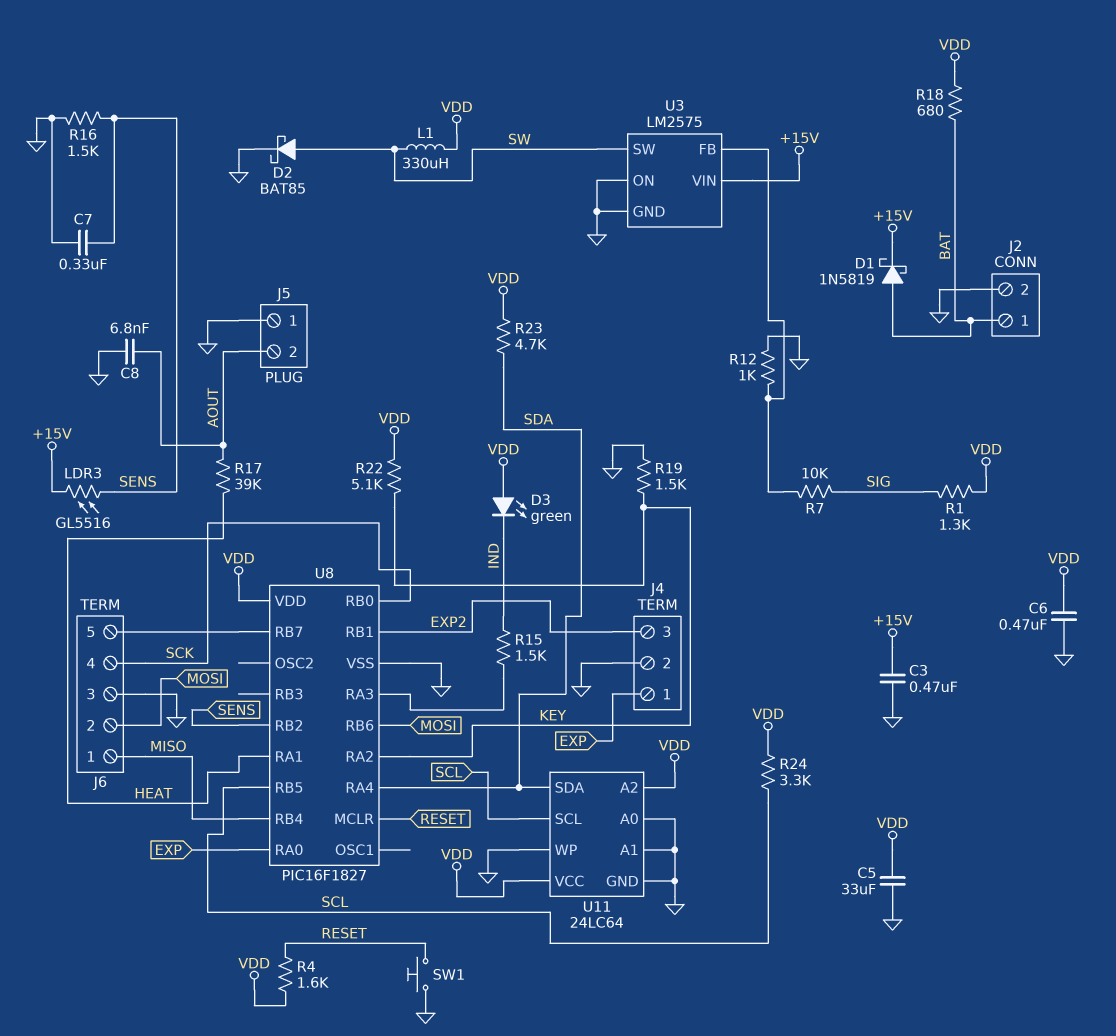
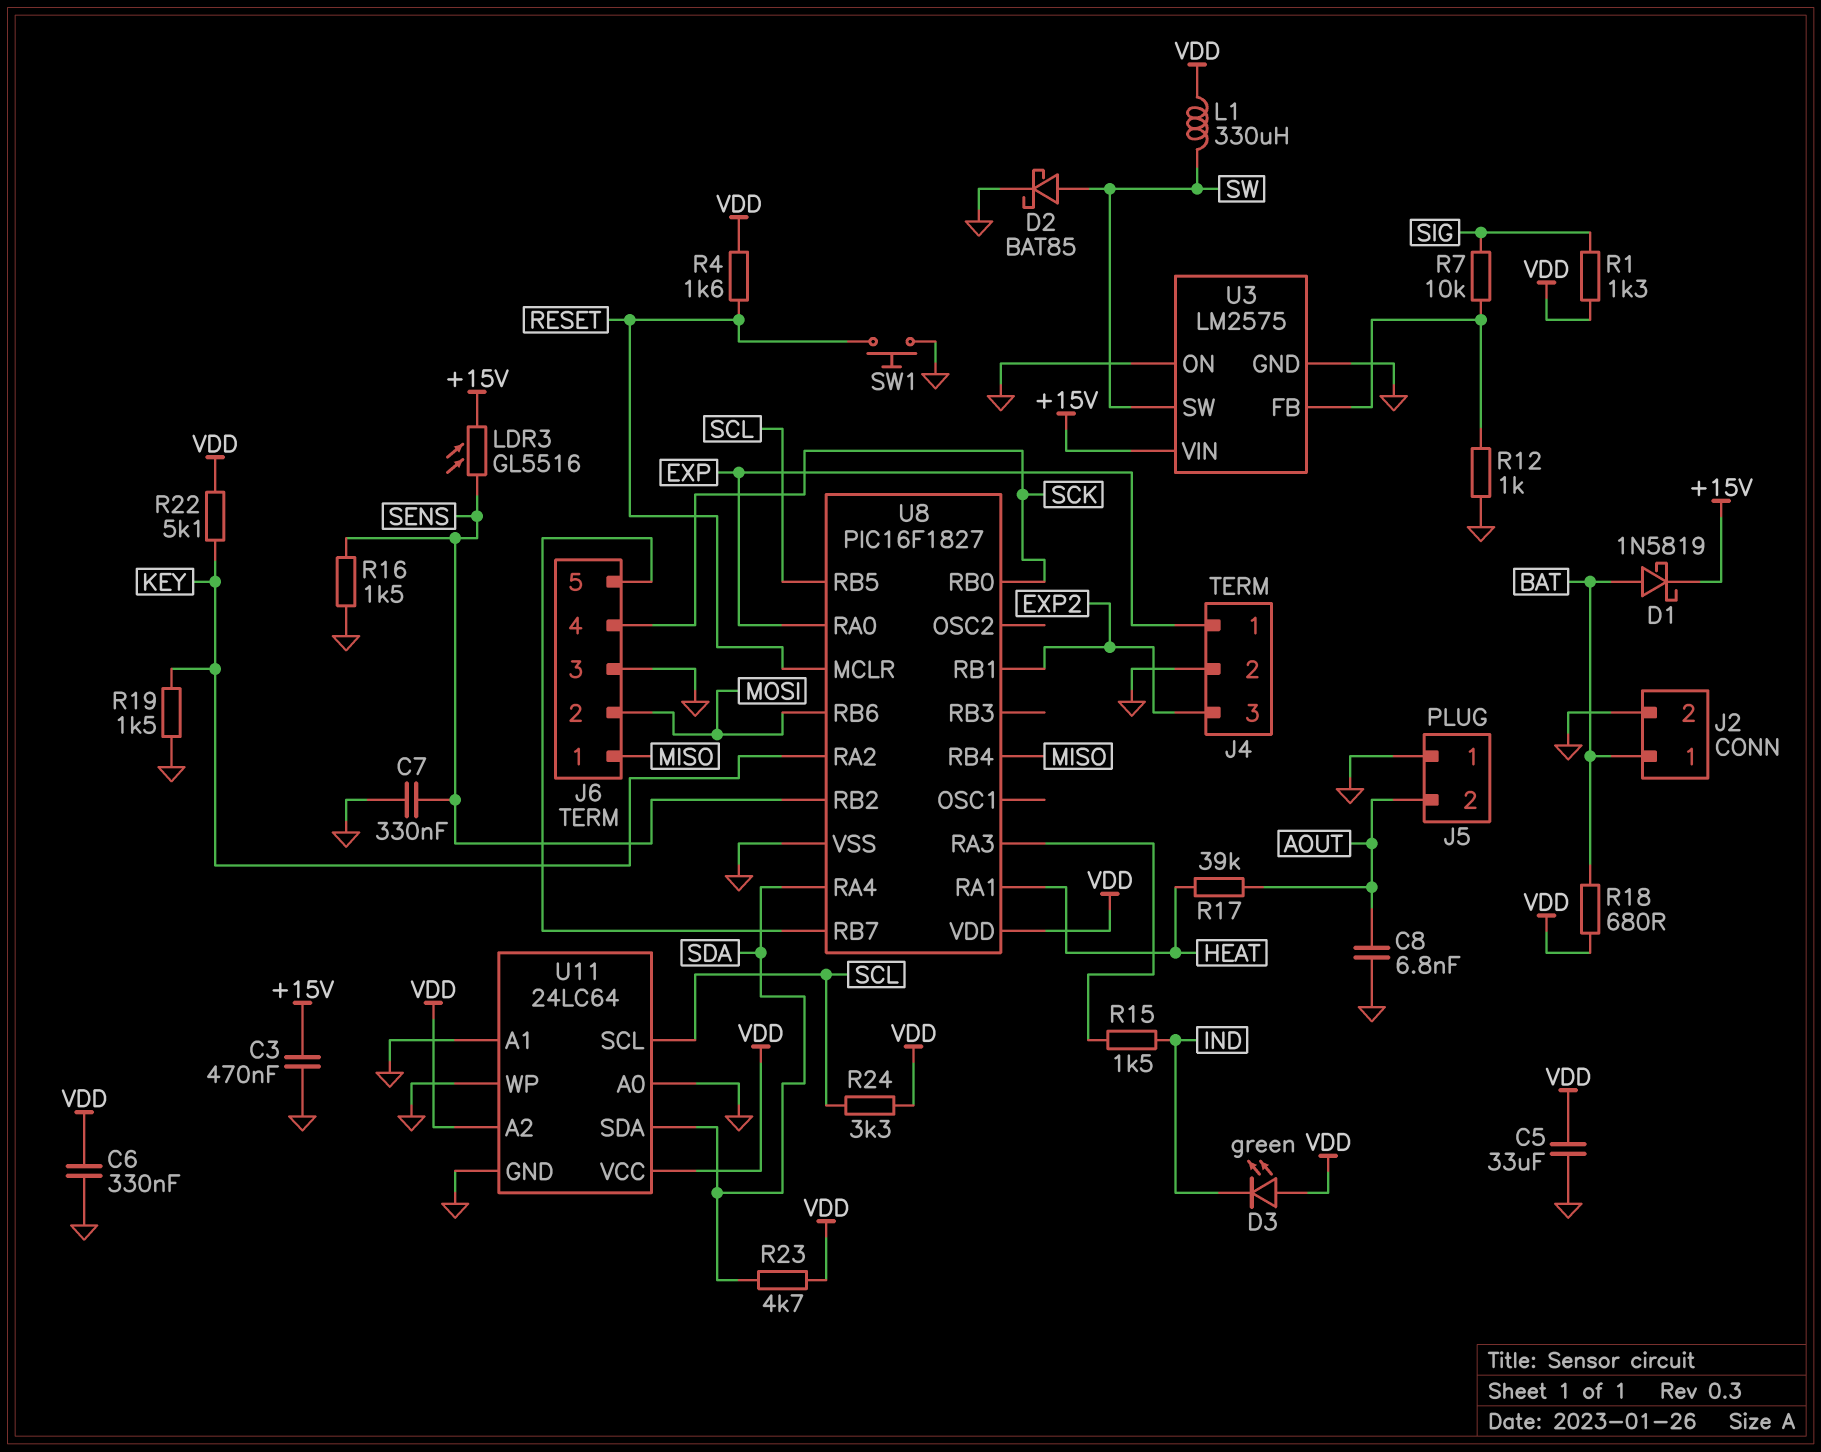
C6: 470nF (GND, VDD) -> 330nF (GND, VDD)

